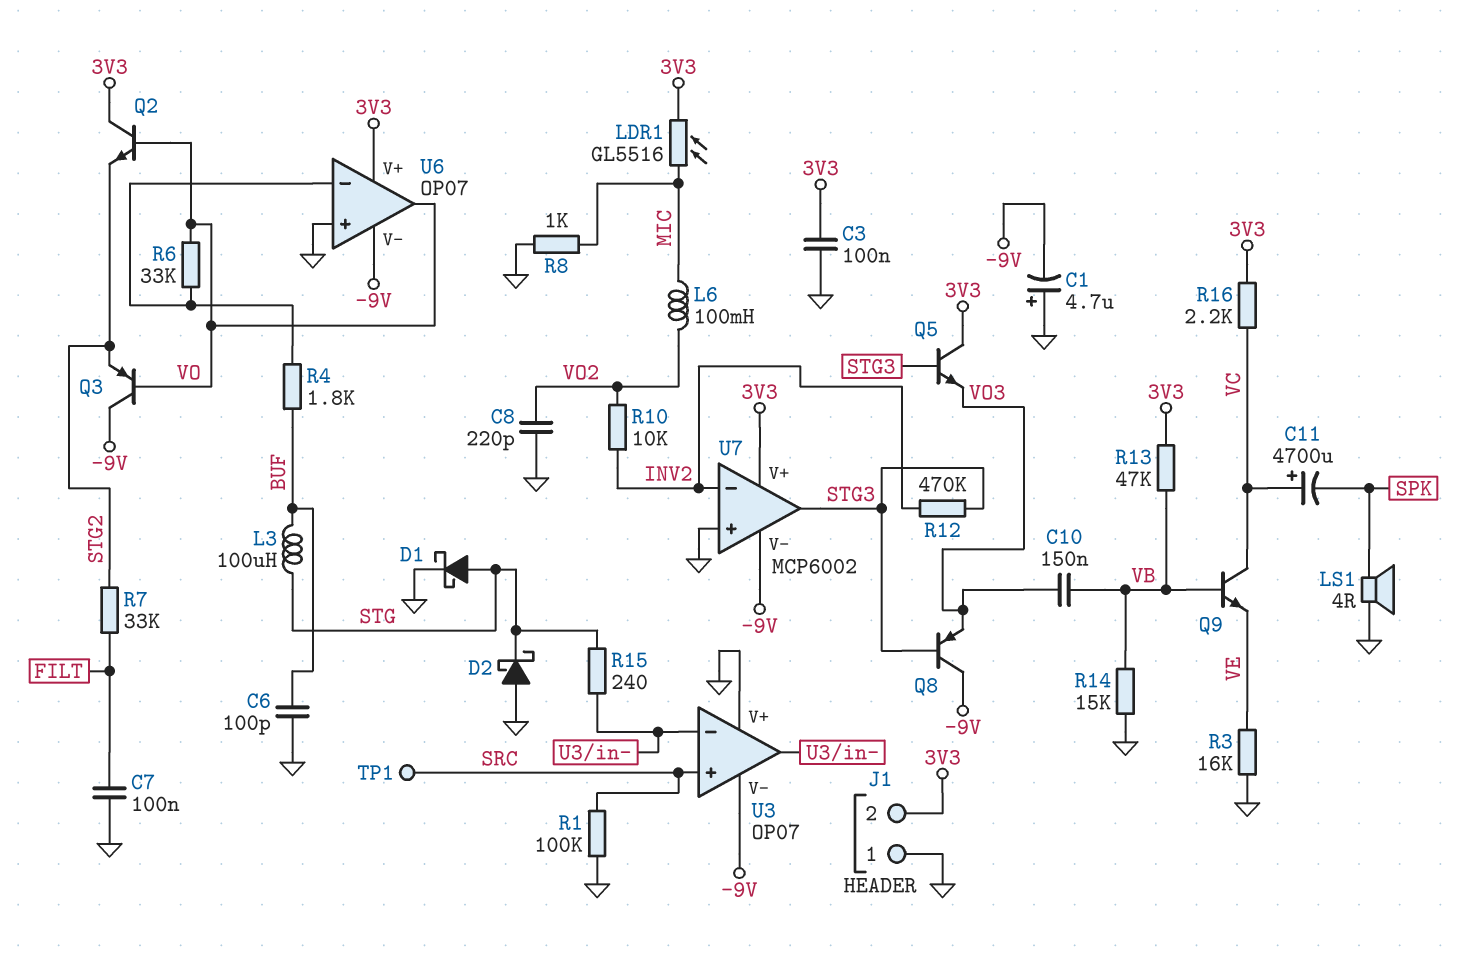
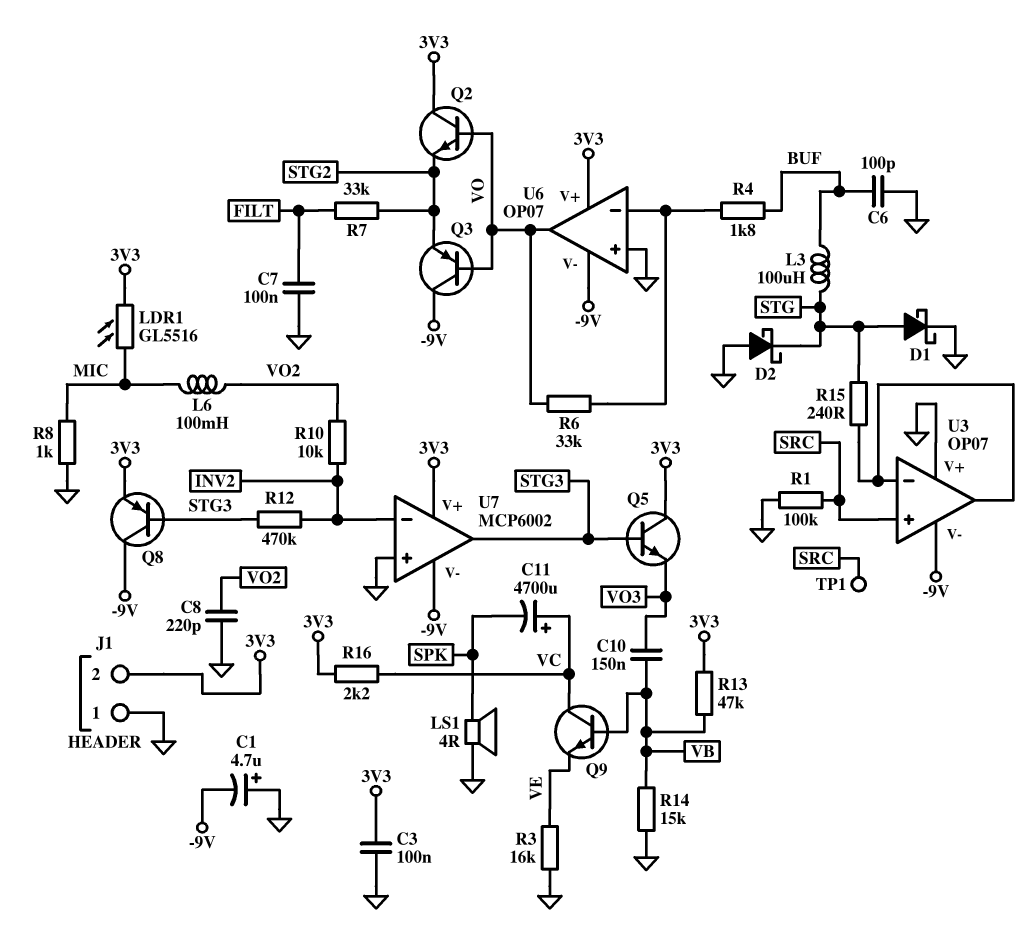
Q8: PNP (B STG3, C -9V, E VO3) -> PNP (B STG3, C -9V, E 3V3)

